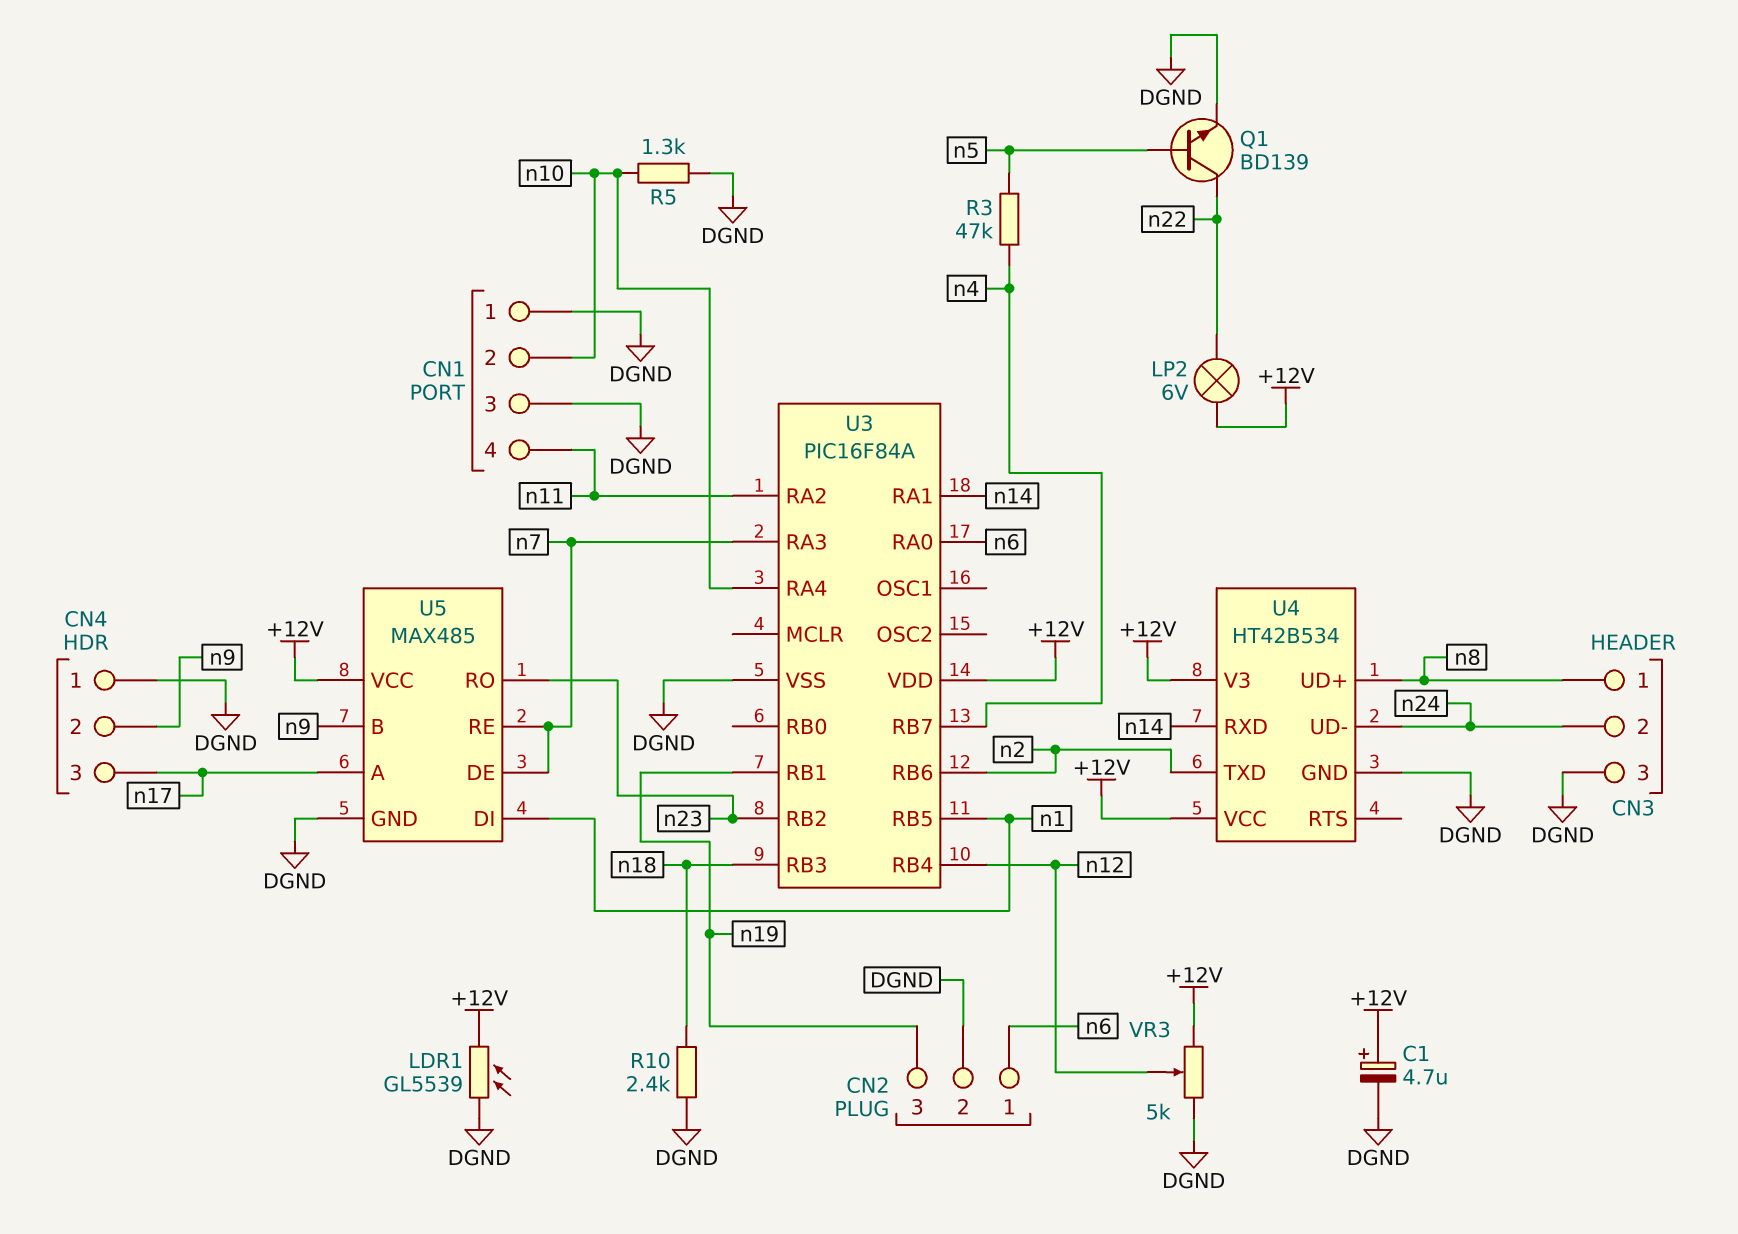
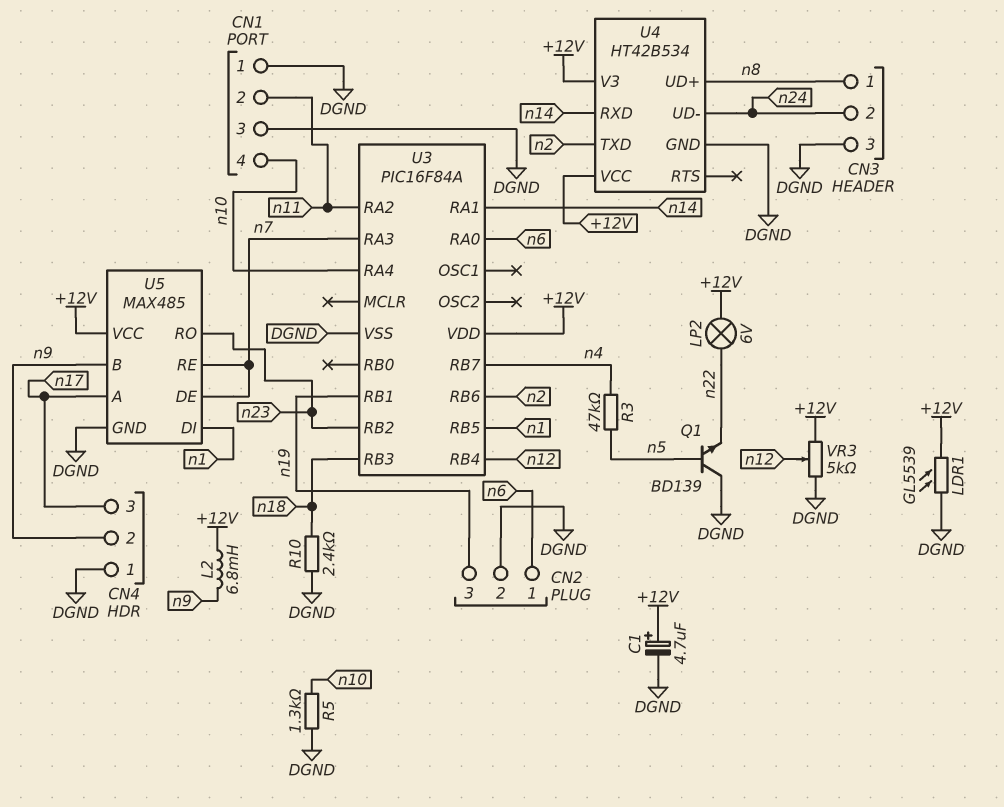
CN1 pin 2: n10 -> n11
CN1 pin 4: n11 -> n10
L2: none -> 6.8mH (+12V, n9)
Q1: NPN BD139 (B n5, C n22, E DGND) -> NPN BD139 (B n5, C DGND, E n22)

